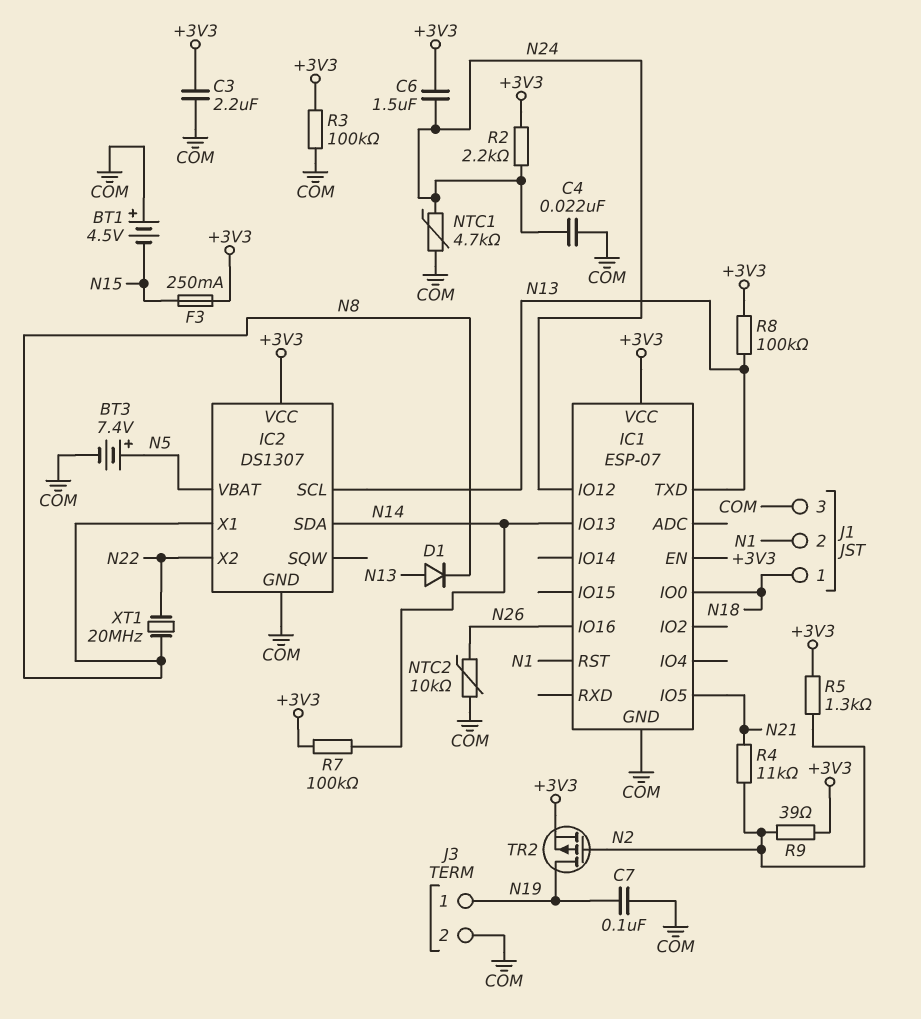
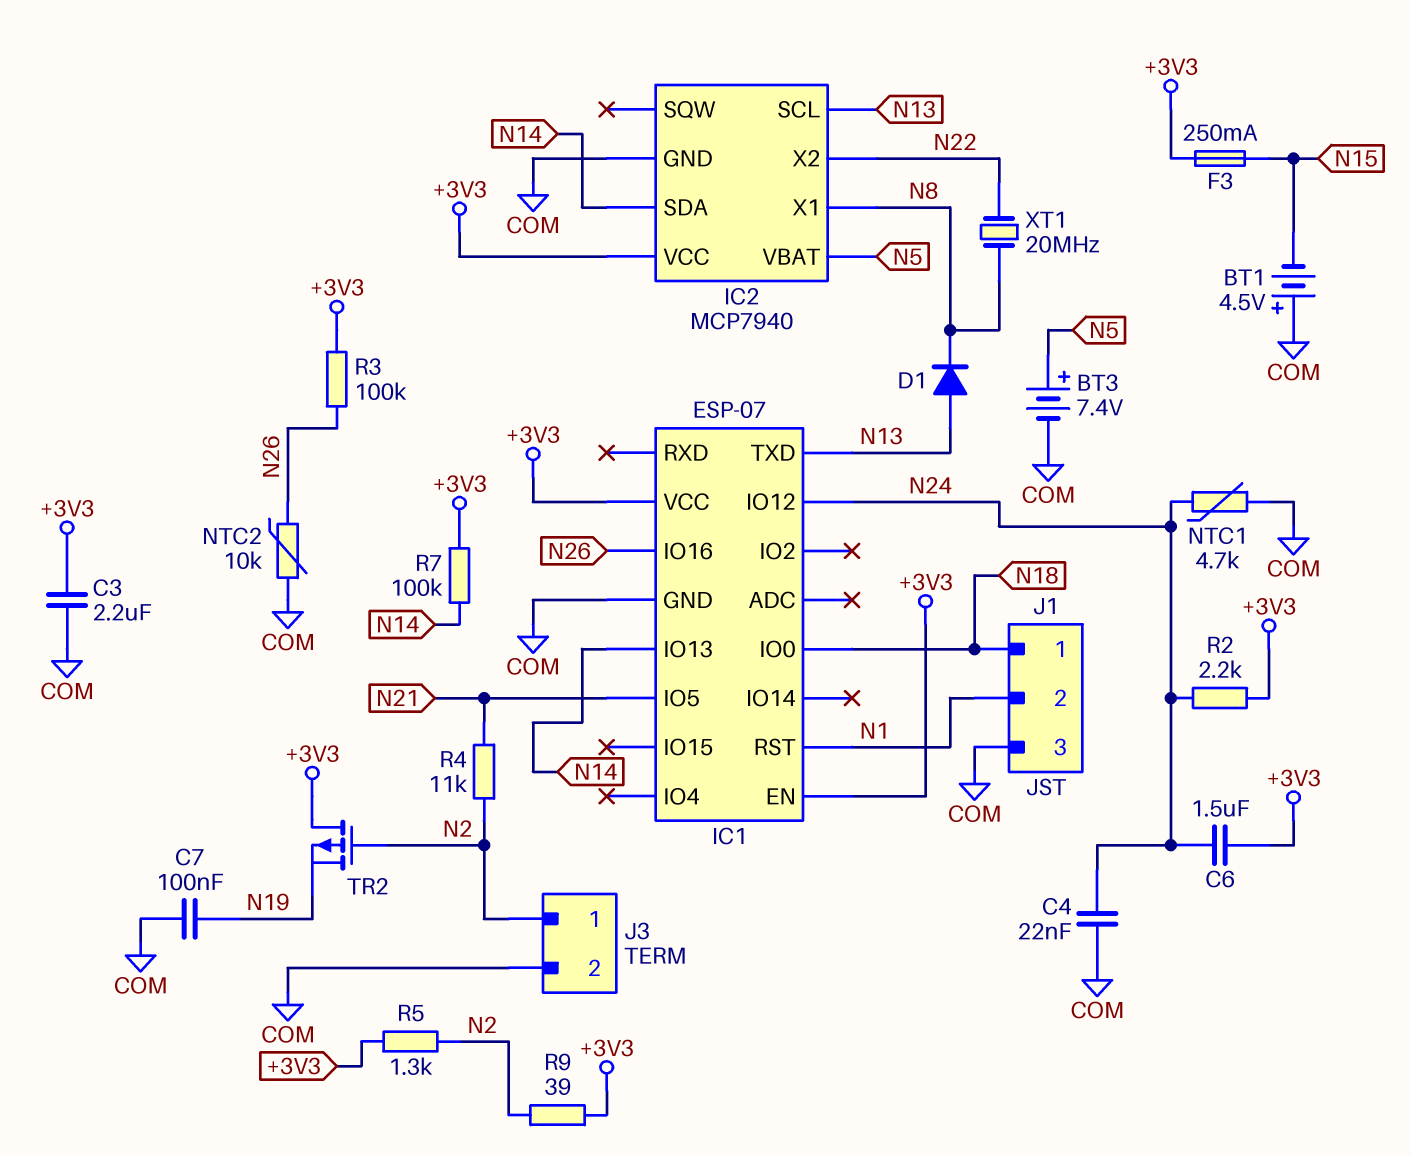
IC2: DS1307 -> MCP7940
J3 pin 1: N19 -> N2
R3: 100k (+3V3, COM) -> 100k (+3V3, N26)
R8: 100k (+3V3, N13) -> none
TR2: PMOS (G N2, D N19, S +3V3) -> PMOS (G N2, D +3V3, S N19)

